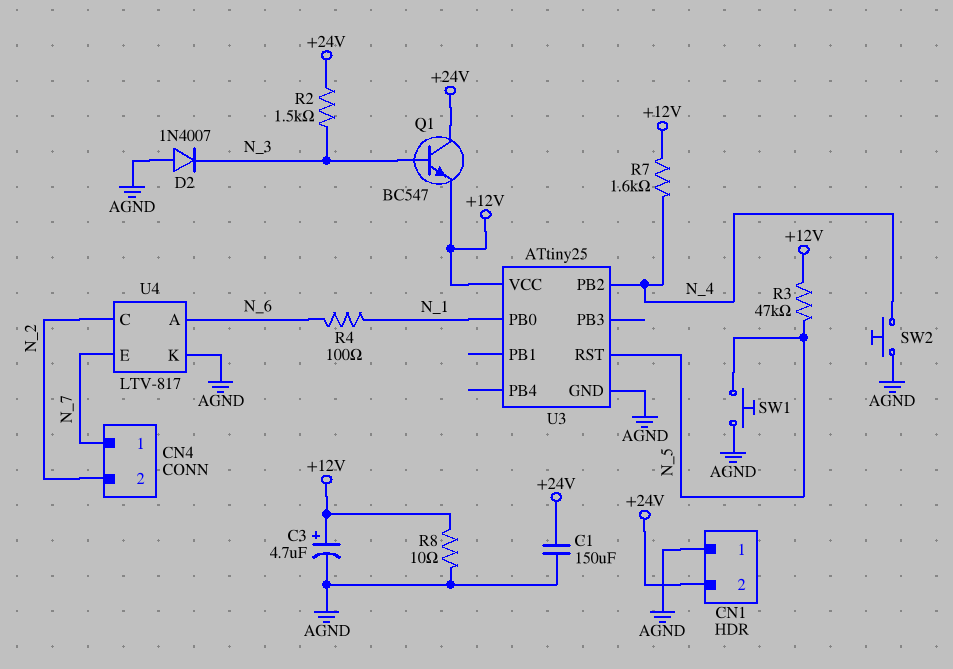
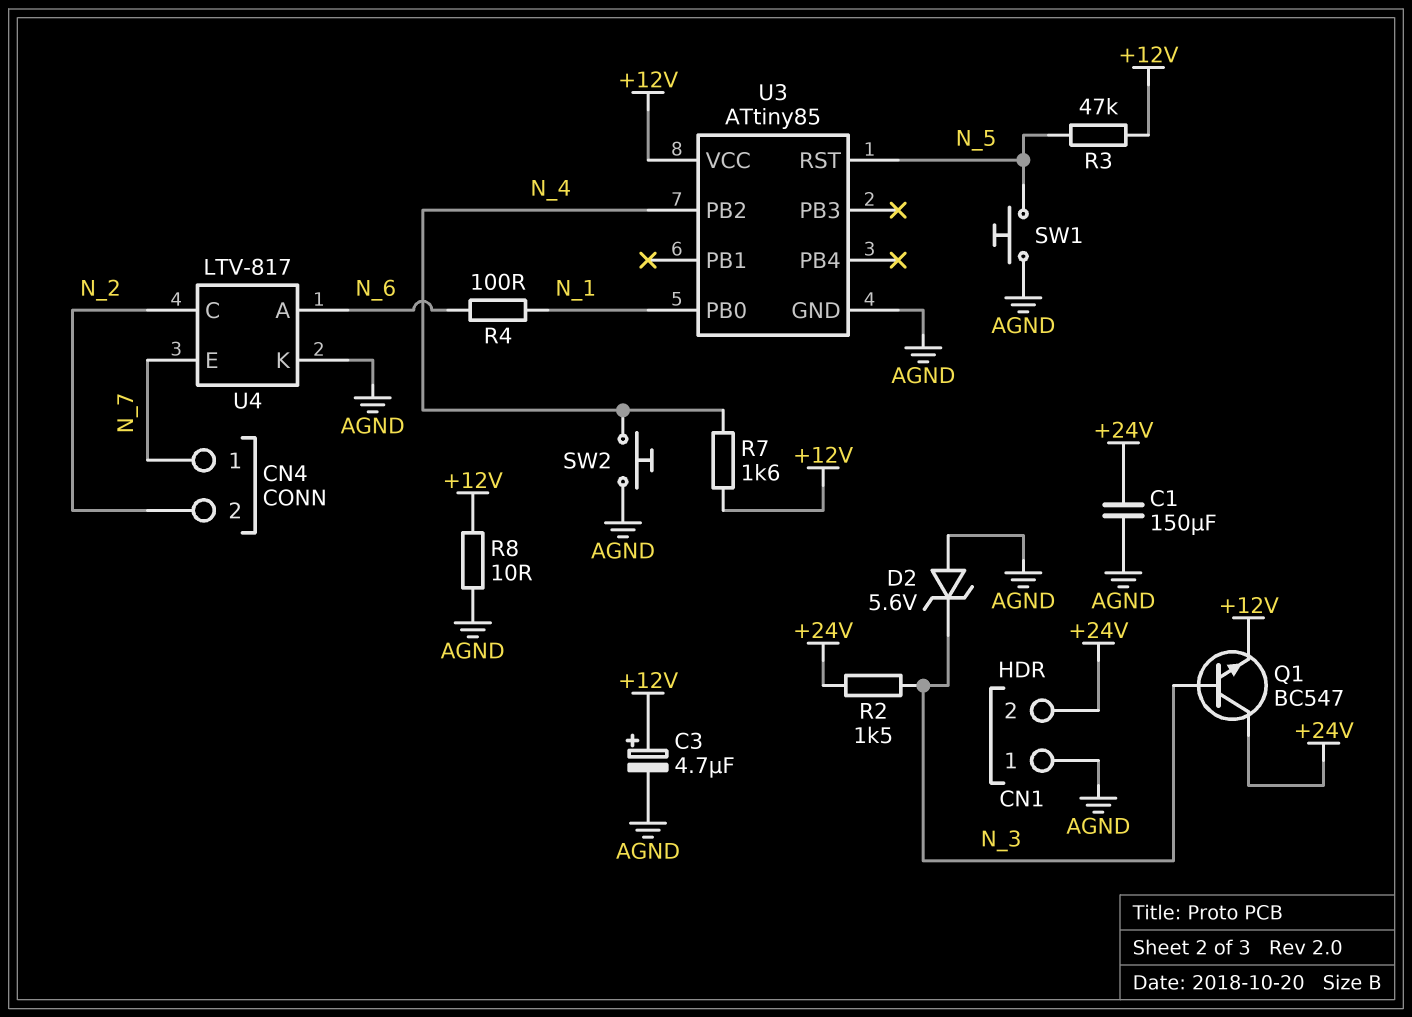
D2: diode 1N4007 (A AGND, K N_3) -> zener 5.6V (A AGND, K N_3)
U3: ATtiny25 -> ATtiny85

